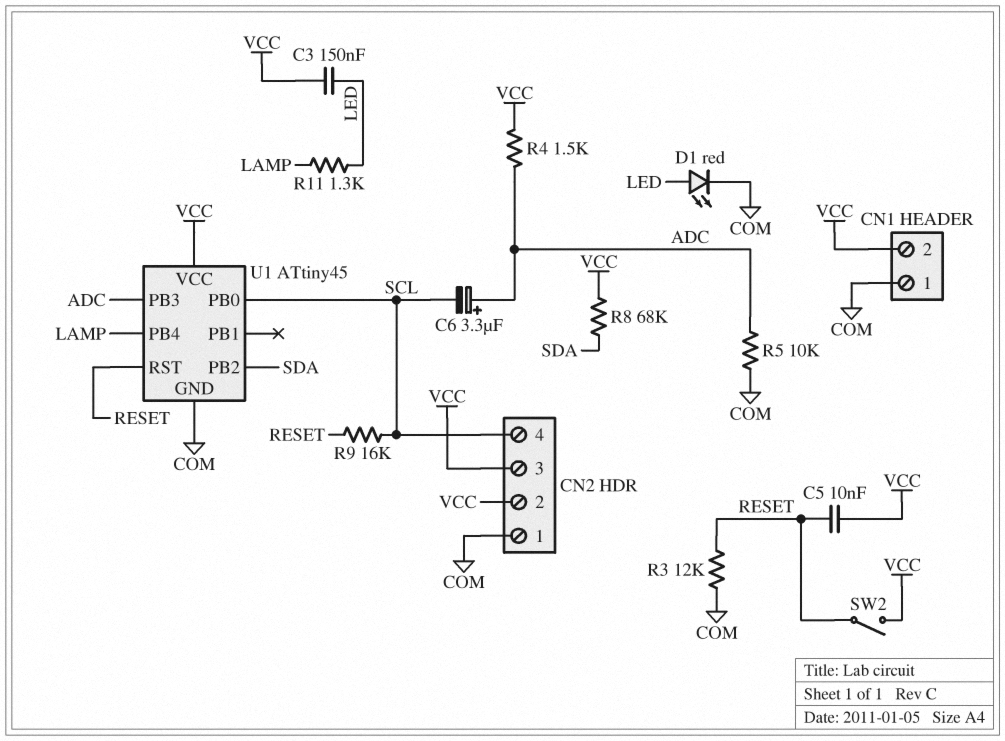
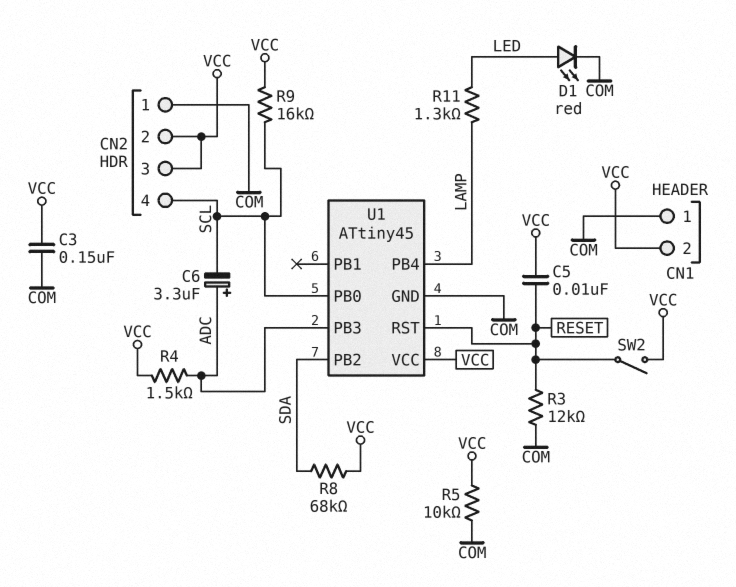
C3: 150nF (LED, VCC) -> 150nF (COM, VCC)
R5: 10k (ADC, COM) -> 10k (COM, VCC)
R9: 16k (RESET, SCL) -> 16k (SCL, VCC)

